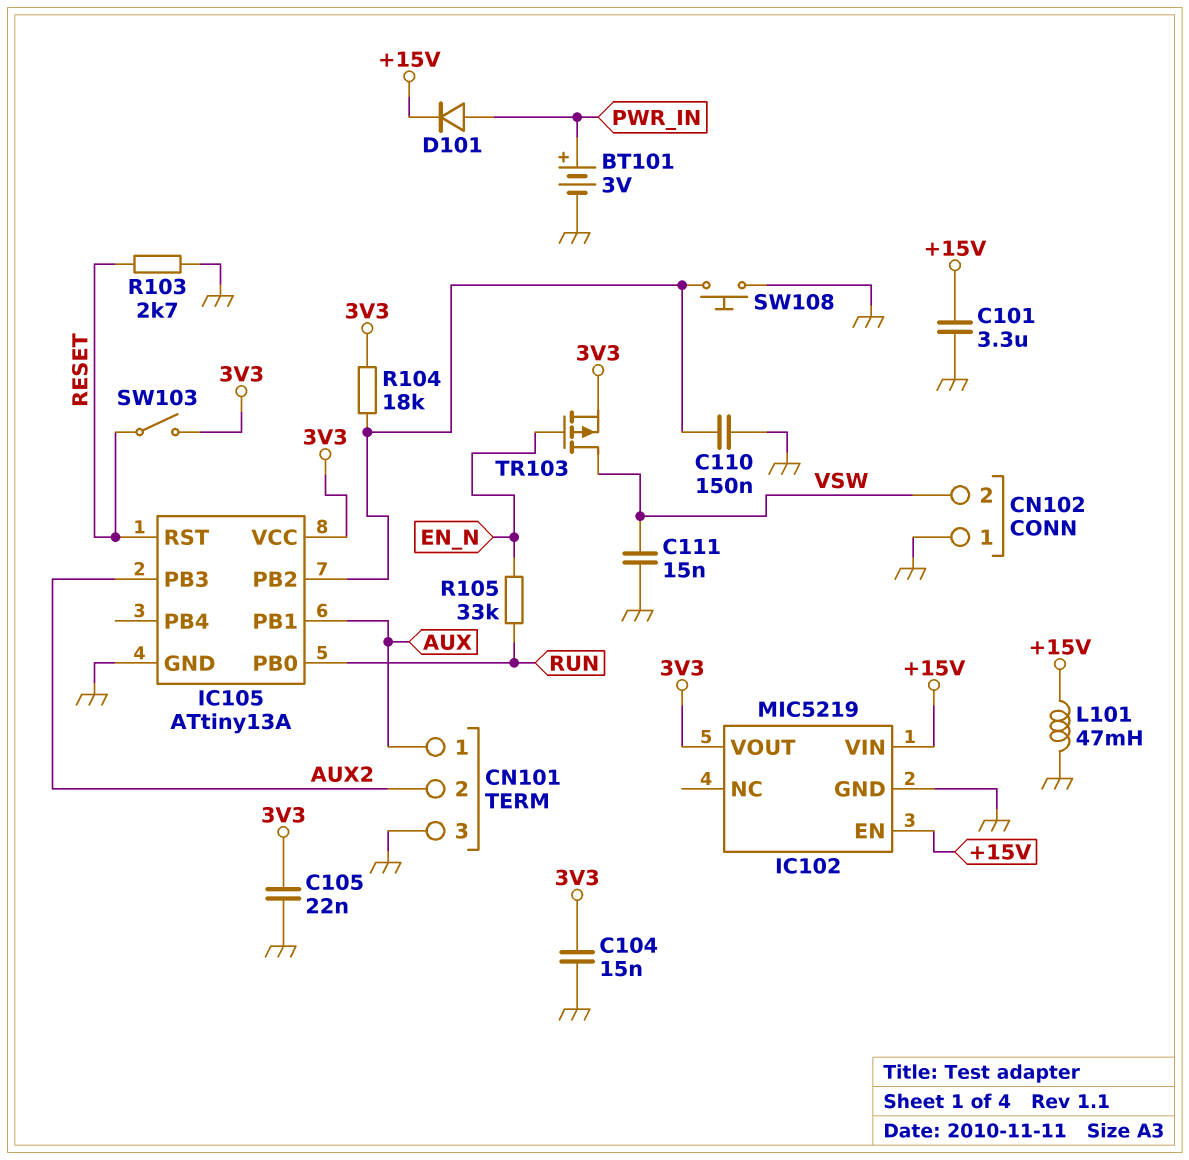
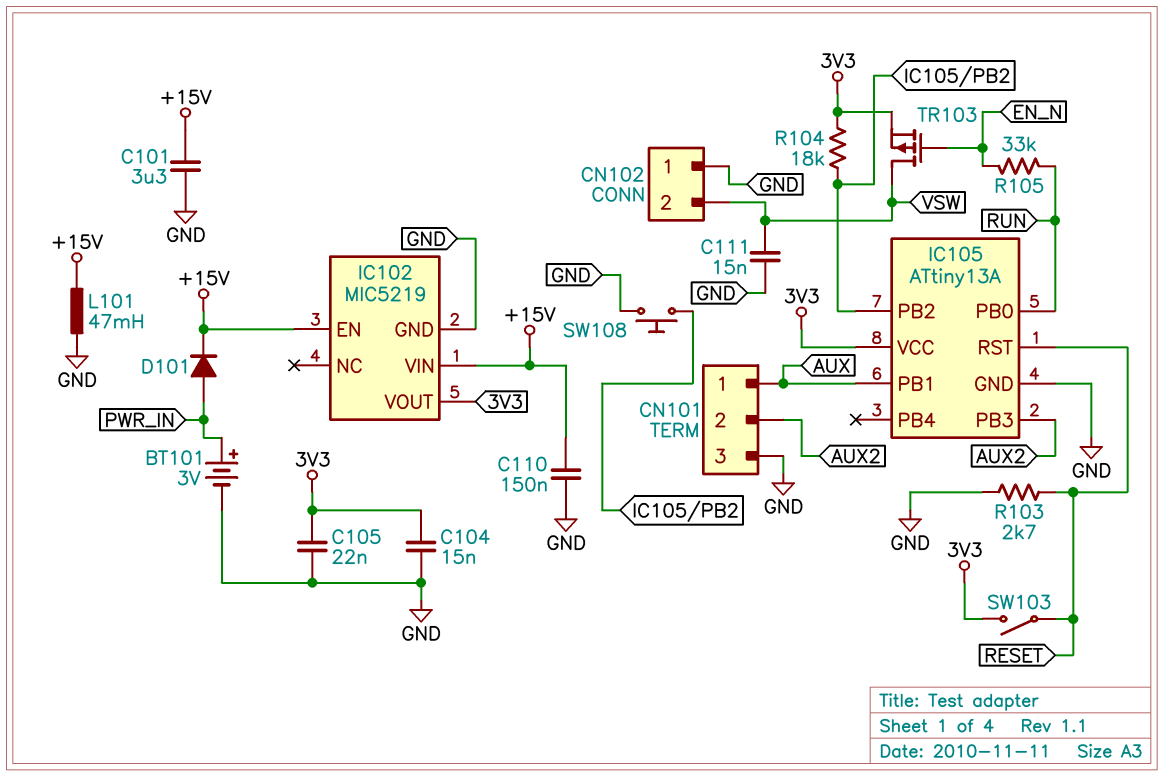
C110: 150nF (GND, IC105/PB2) -> 150nF (+15V, GND)

